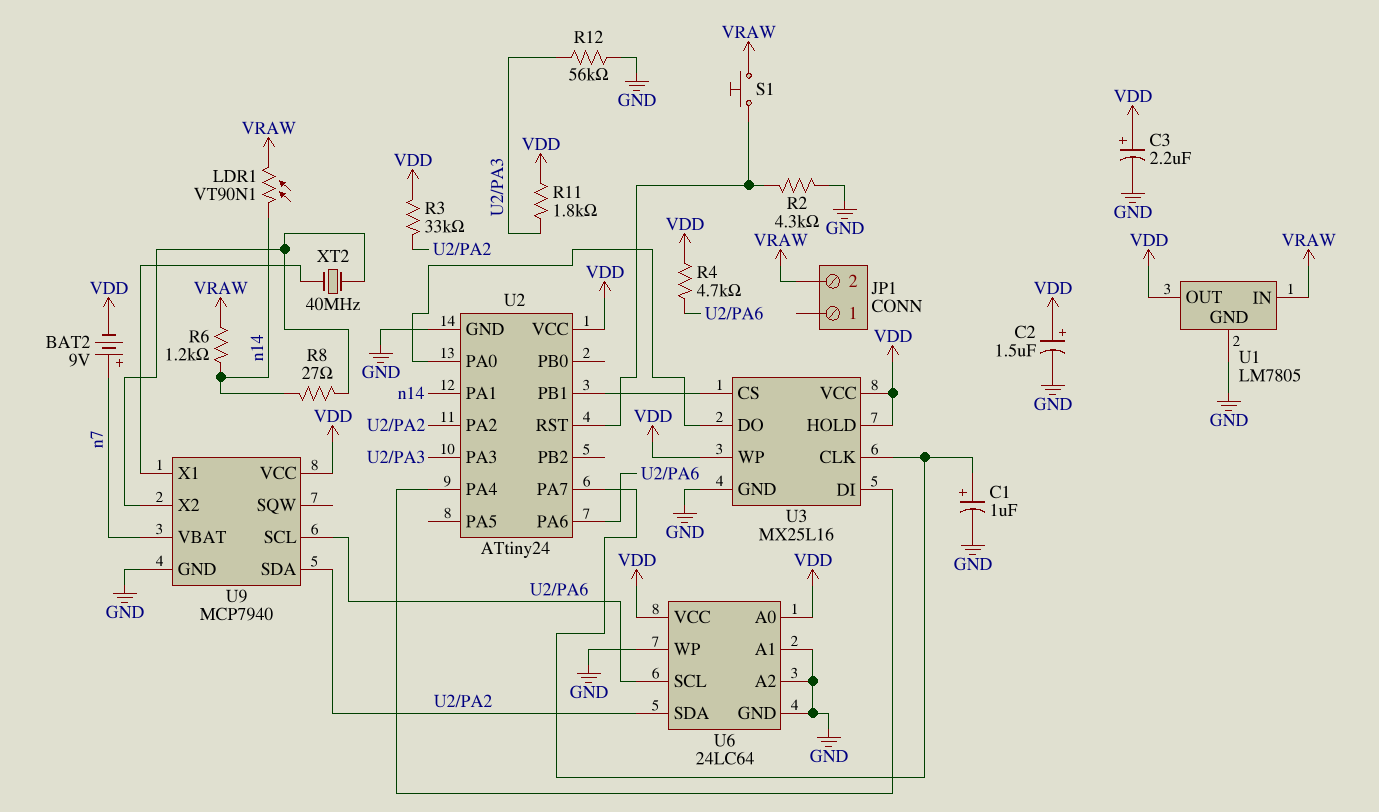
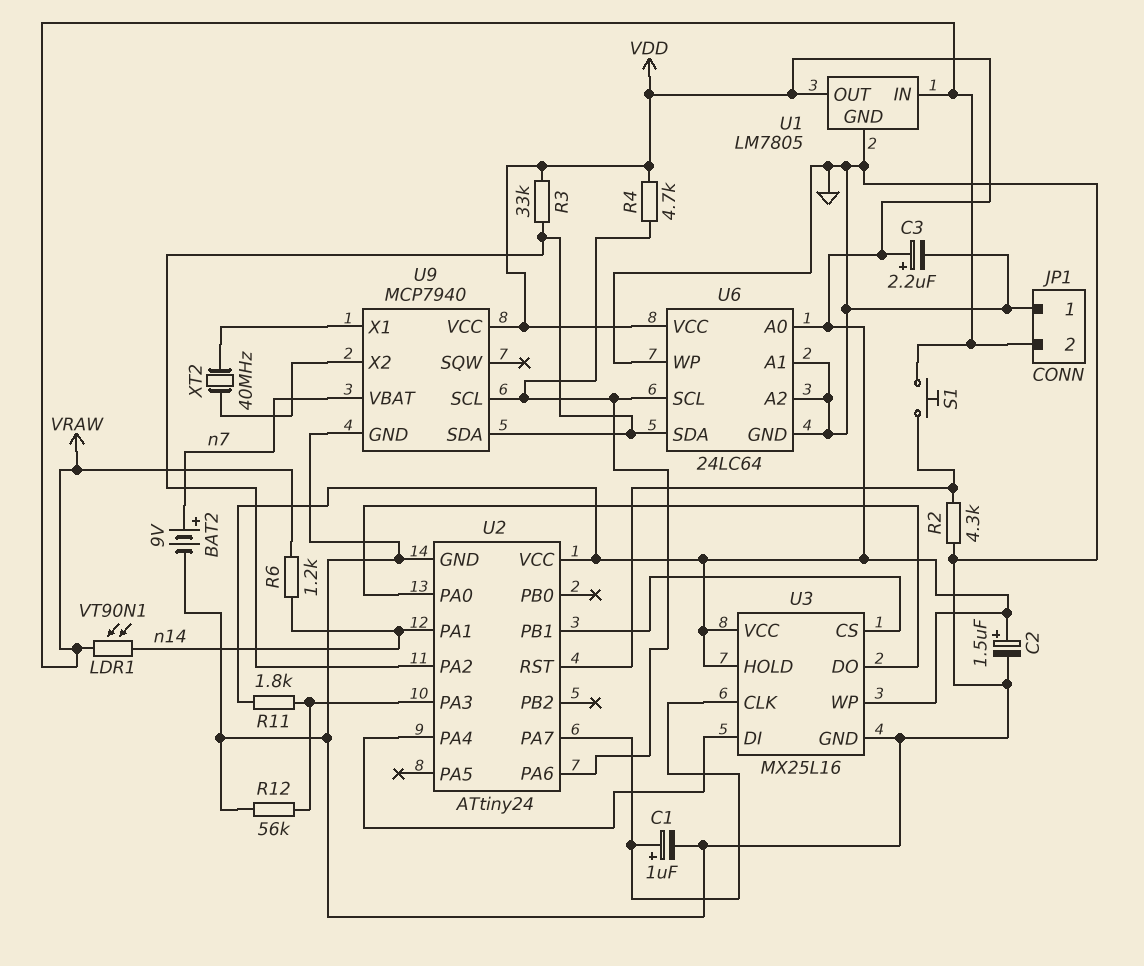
BAT2: 9V (plus n7, minus VDD) -> 9V (plus n7, minus GND)
JP1 pin 1: none -> GND
R8: 27 (U9/X2, n14) -> none

